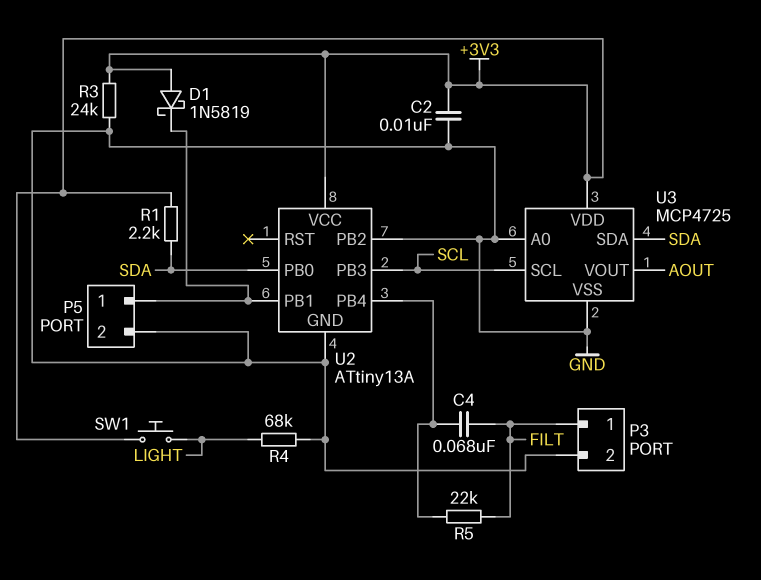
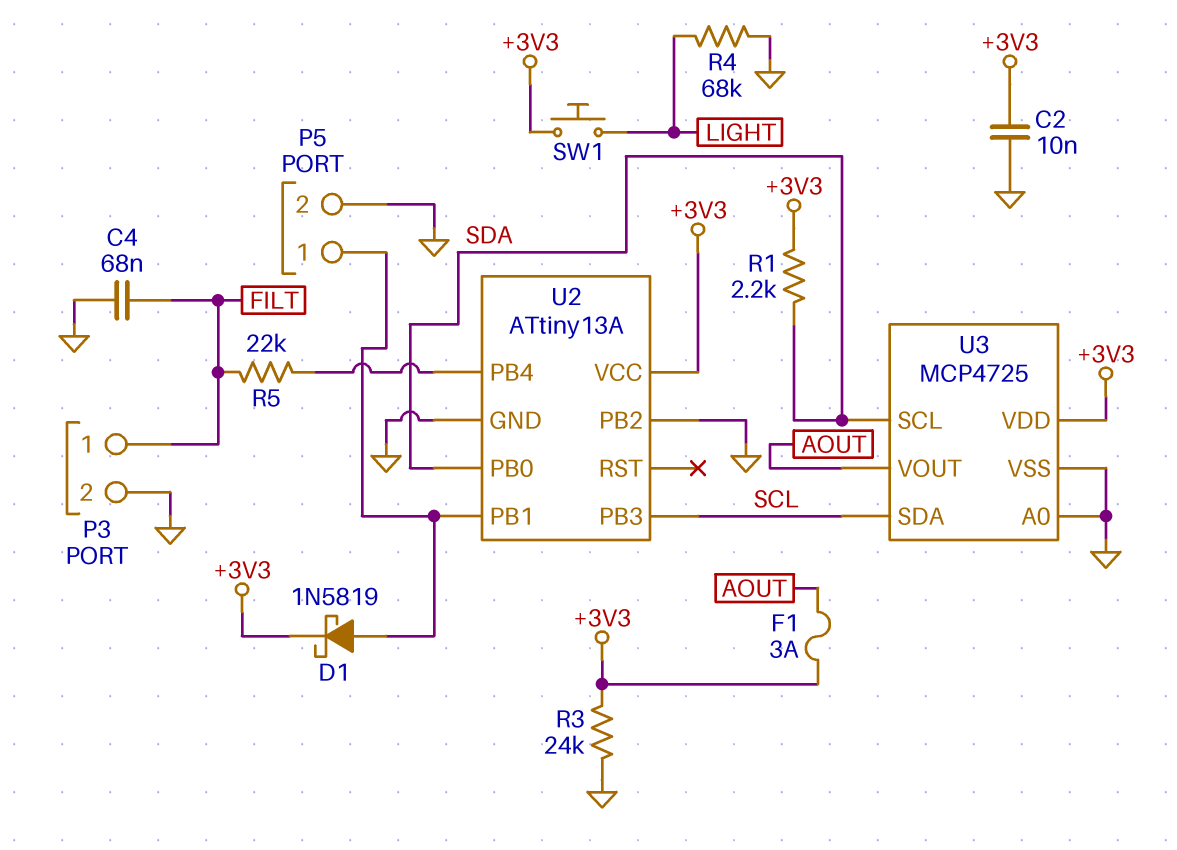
C4: 68nF (FILT, U2/PB4) -> 68nF (FILT, GND)
D1: schottky 1N5819 (A +3V3, K P5/1) -> schottky 1N5819 (A P5/1, K +3V3)
F1: none -> 3A (+3V3, AOUT)
U3 pin SCL: SCL -> SDA
U3 pin SDA: SDA -> SCL

